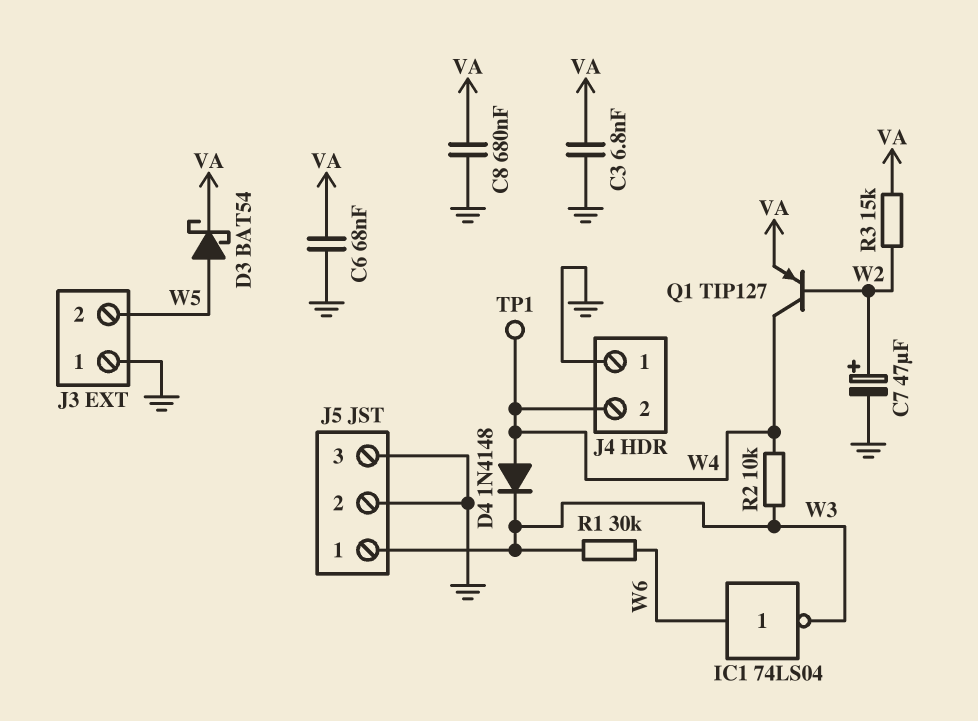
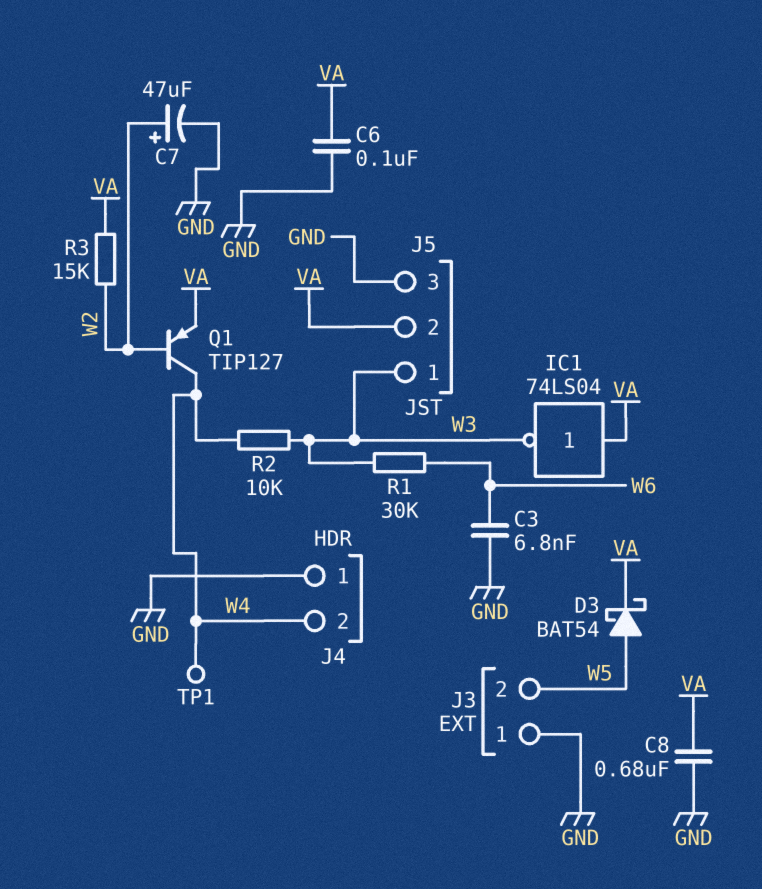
C3: 6.8nF (GND, VA) -> 6.8nF (GND, W6)
C6: 68nF (GND, VA) -> 100nF (GND, VA)
D4: diode 1N4148 (A W4, K W3) -> none
IC1: NOT 74LS04 (in W6, out W3) -> NOT 74LS04 (in VA, out W3)
J5 pin 2: GND -> VA

